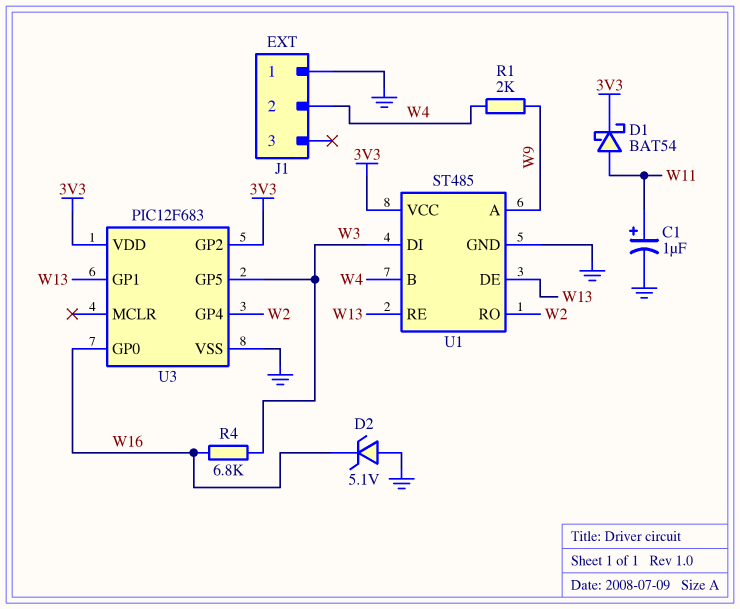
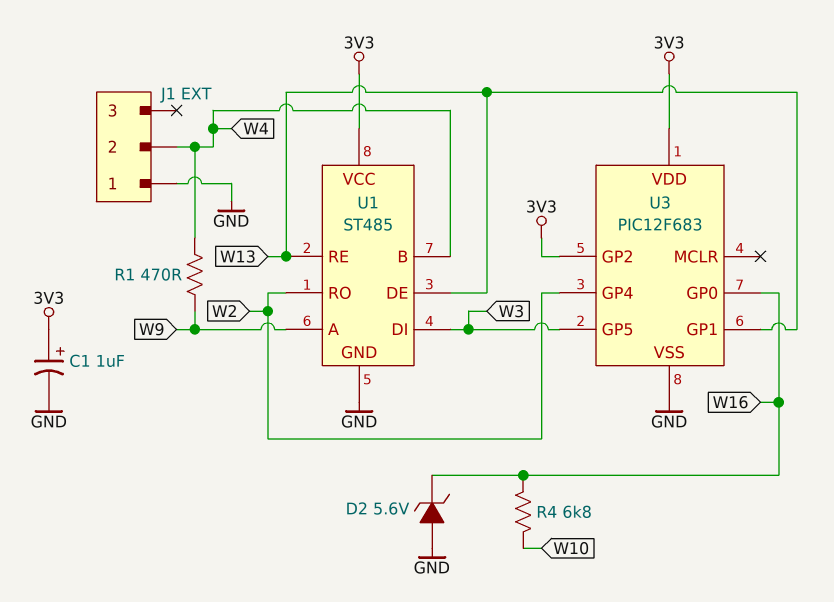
C1: 1uF (plus W11, minus GND) -> 1uF (plus 3V3, minus GND)
D1: schottky BAT54 (A W11, K 3V3) -> none
D2: zener 5.1V (A GND, K W16) -> zener 5.6V (A GND, K W16)
R1: 2k (W4, W9) -> 470 (W4, W9)
R4: 6.8k (W3, W16) -> 6.8k (W10, W16)

